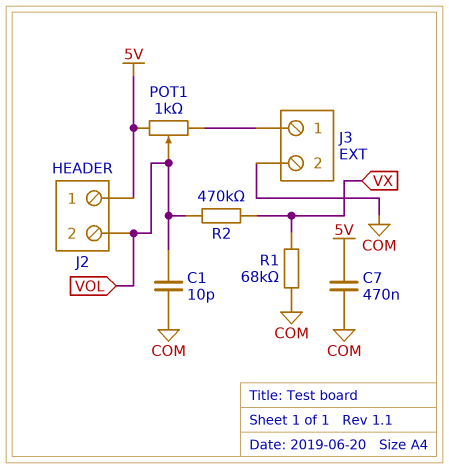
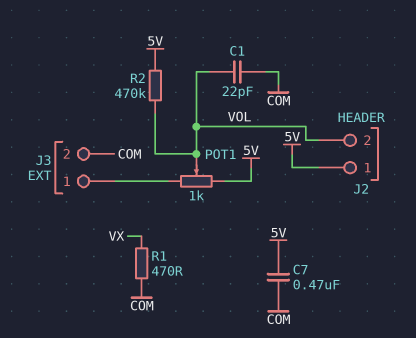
C1: 10pF (COM, VOL) -> 22pF (COM, VOL)
R1: 68k (COM, VX) -> 470 (COM, VX)
R2: 470k (VOL, VX) -> 470k (5V, VOL)

